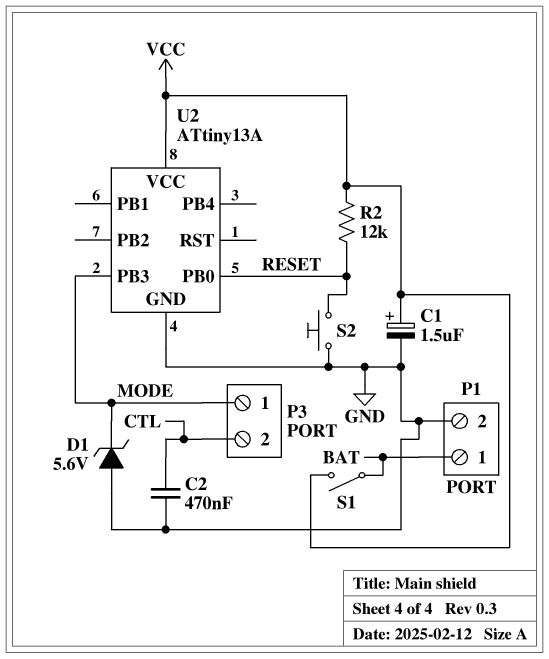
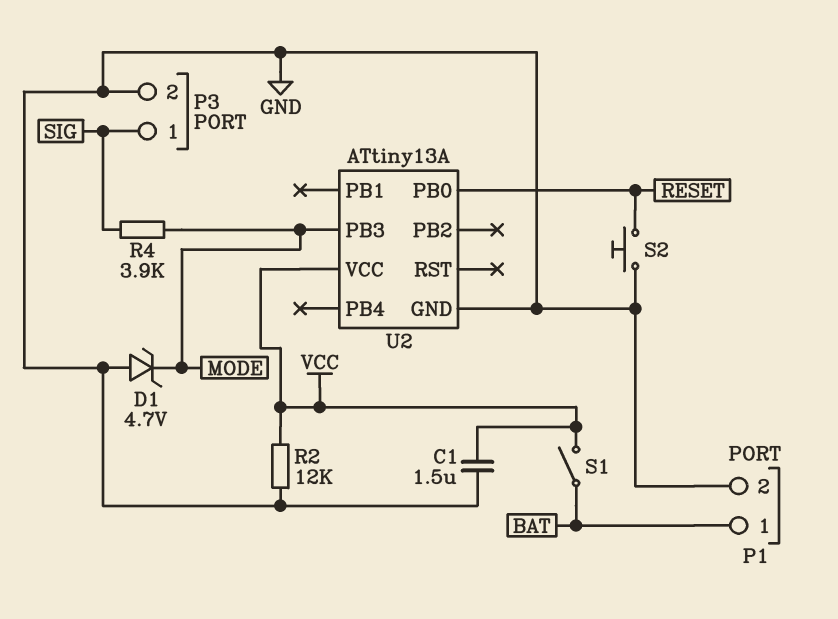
C1: 1.5uF (plus VCC, minus GND) -> 1.5uF (GND, VCC)
C2: 470nF (CTL, GND) -> none
D1: zener 5.6V (A GND, K MODE) -> zener 4.7V (A GND, K MODE)
P3 pin 1: MODE -> SIG
P3 pin 2: CTL -> GND
R2: 12k (RESET, VCC) -> 12k (GND, VCC)
R4: none -> 3.9k (MODE, SIG)

